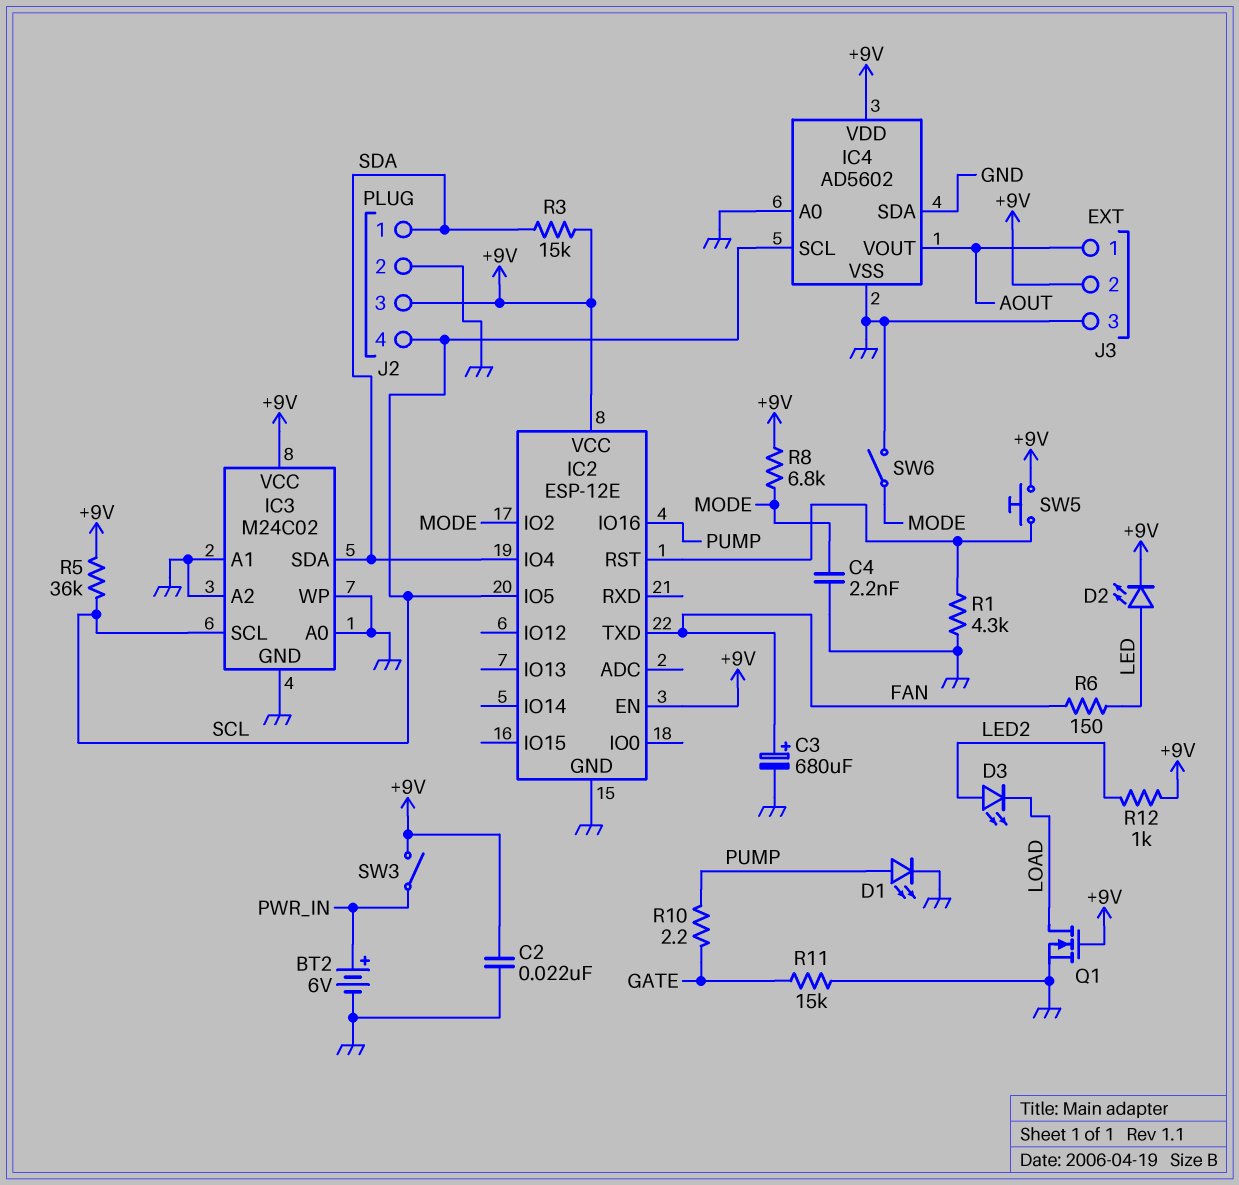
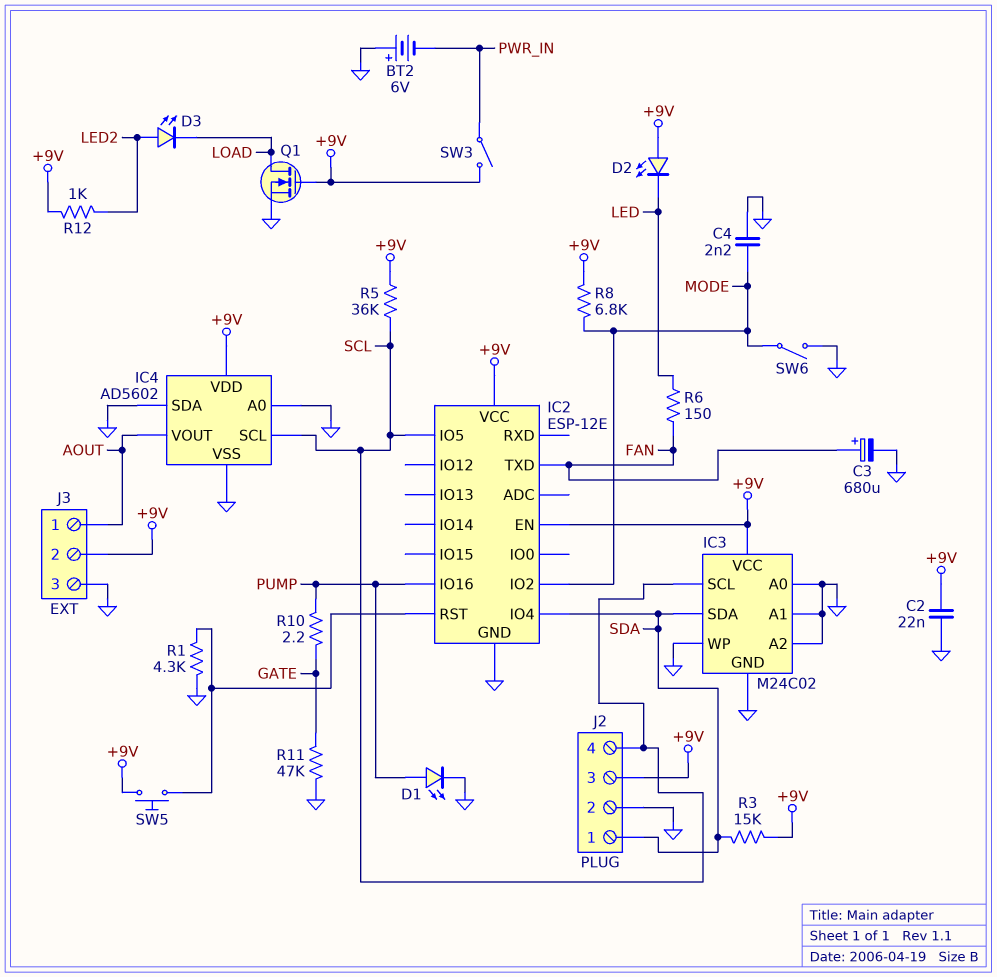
BT2: 6V (plus PWR_IN, minus GND) -> 6V (plus GND, minus PWR_IN)
D2: LED (A LED, K +9V) -> LED (A +9V, K LED)
R11: 15k (GATE, GND) -> 47k (GATE, GND)

